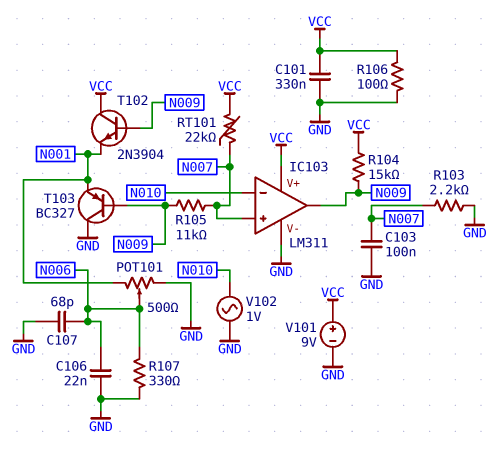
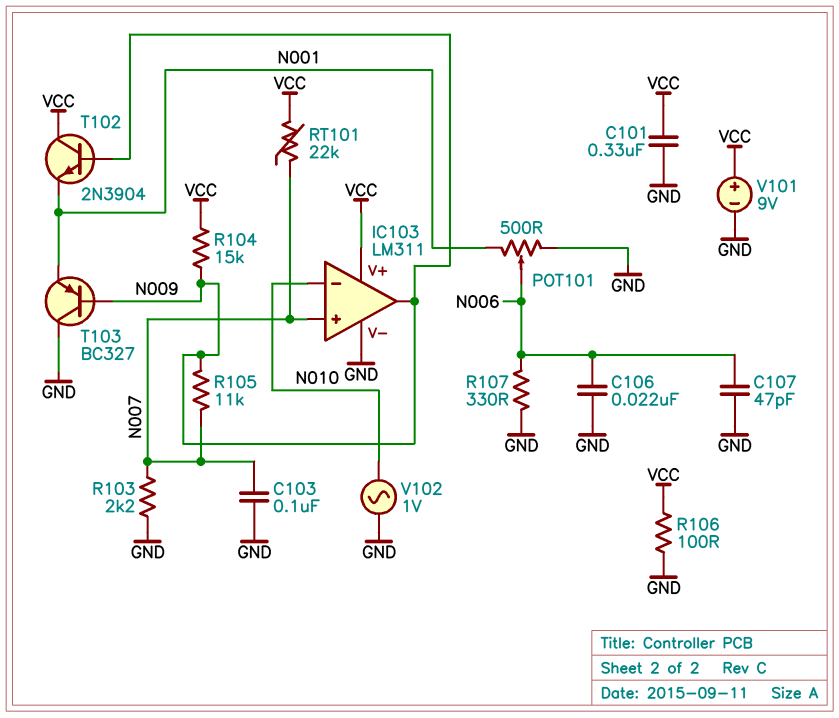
C107: 68pF (GND, N006) -> 47pF (GND, N006)

